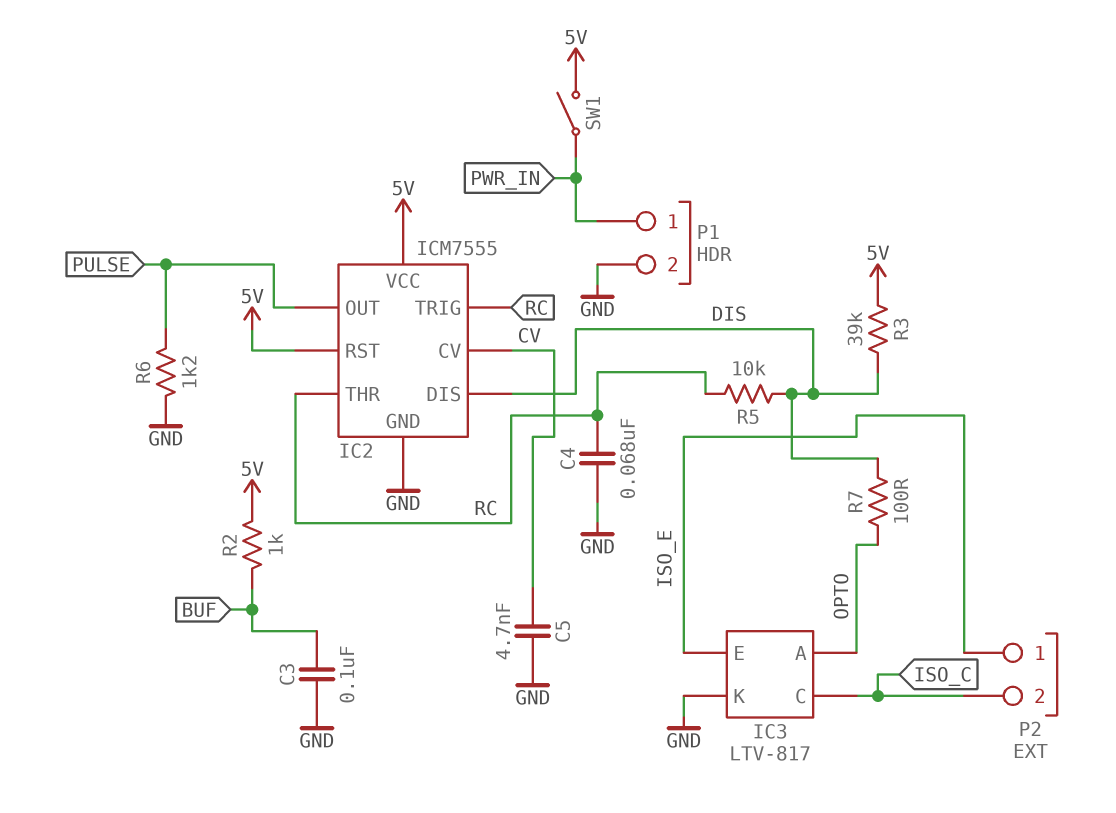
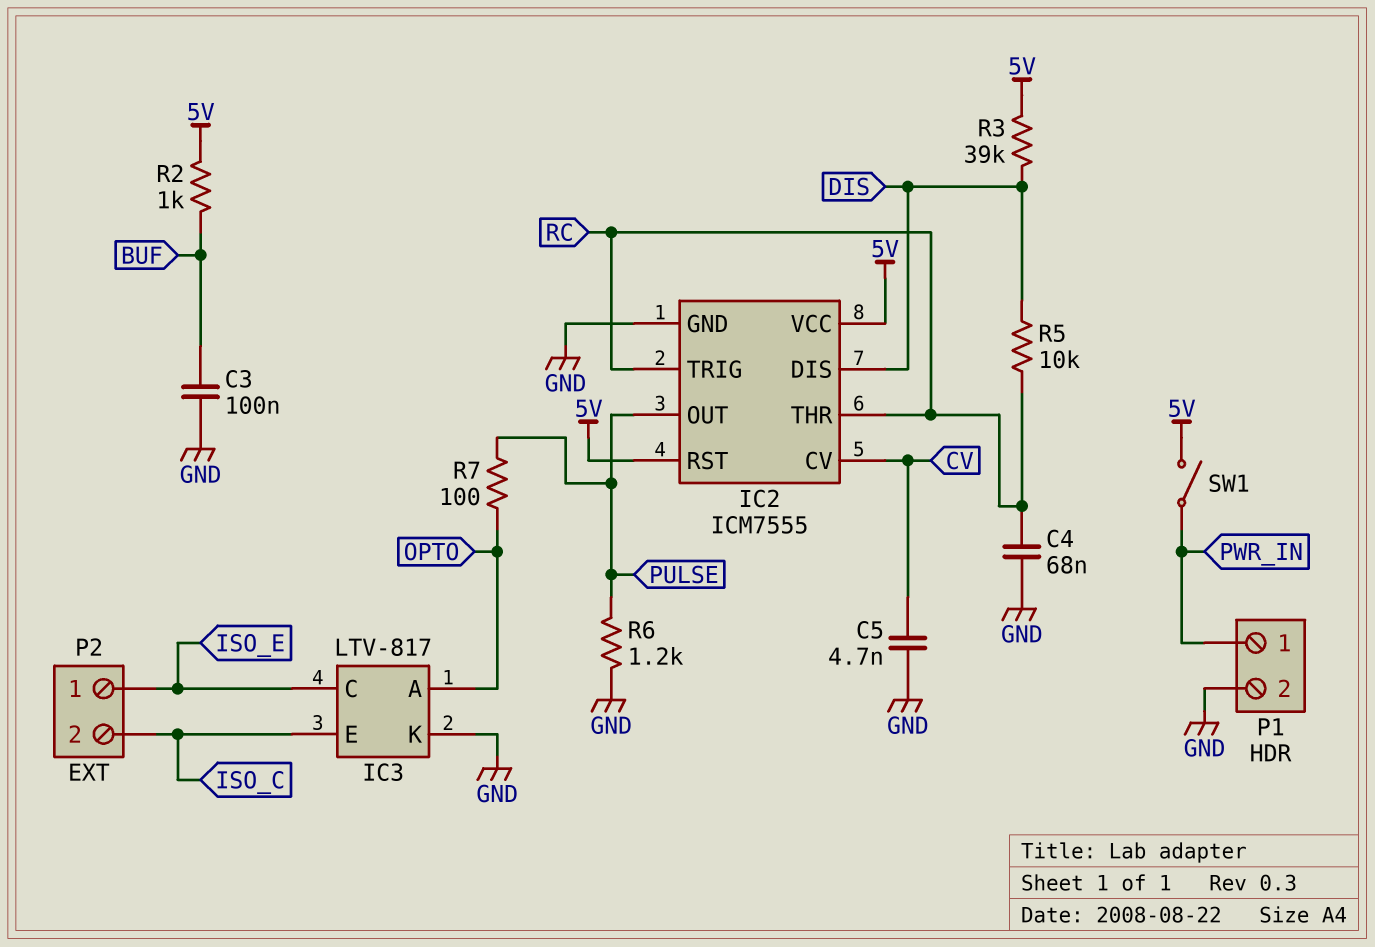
IC3 pin C: ISO_C -> ISO_E
IC3 pin E: ISO_E -> ISO_C
R7: 100 (DIS, OPTO) -> 100 (OPTO, PULSE)

